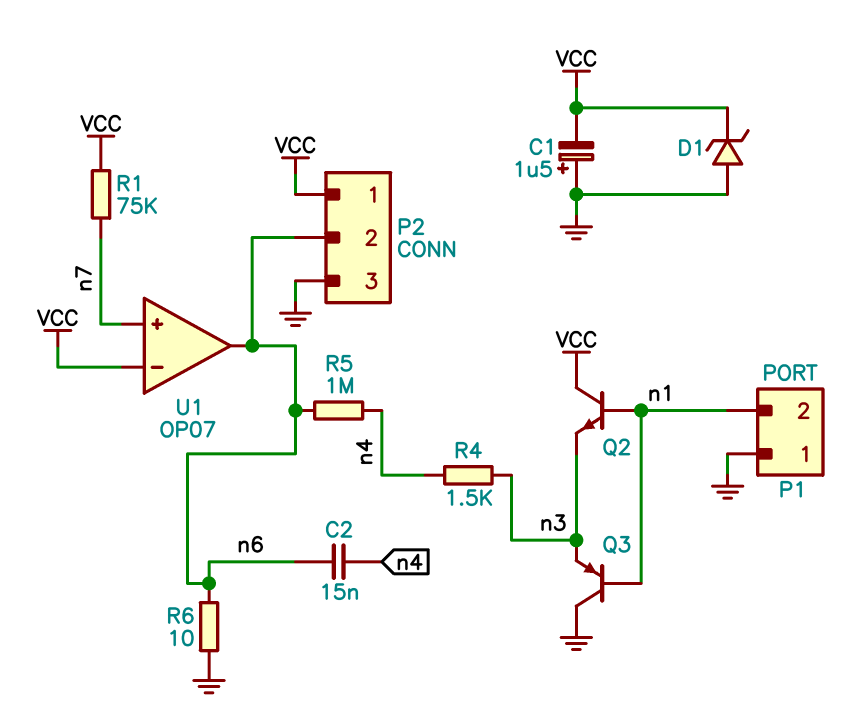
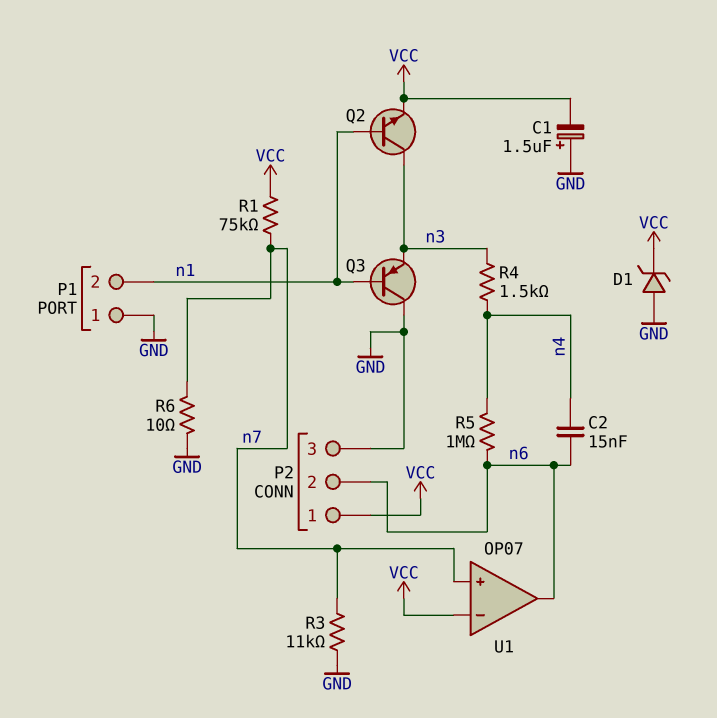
Q2: NPN (B n1, C VCC, E n3) -> NPN (B n1, C n3, E VCC)
R3: none -> 11k (GND, n7)
R6: 10 (GND, n6) -> 10 (GND, n7)

